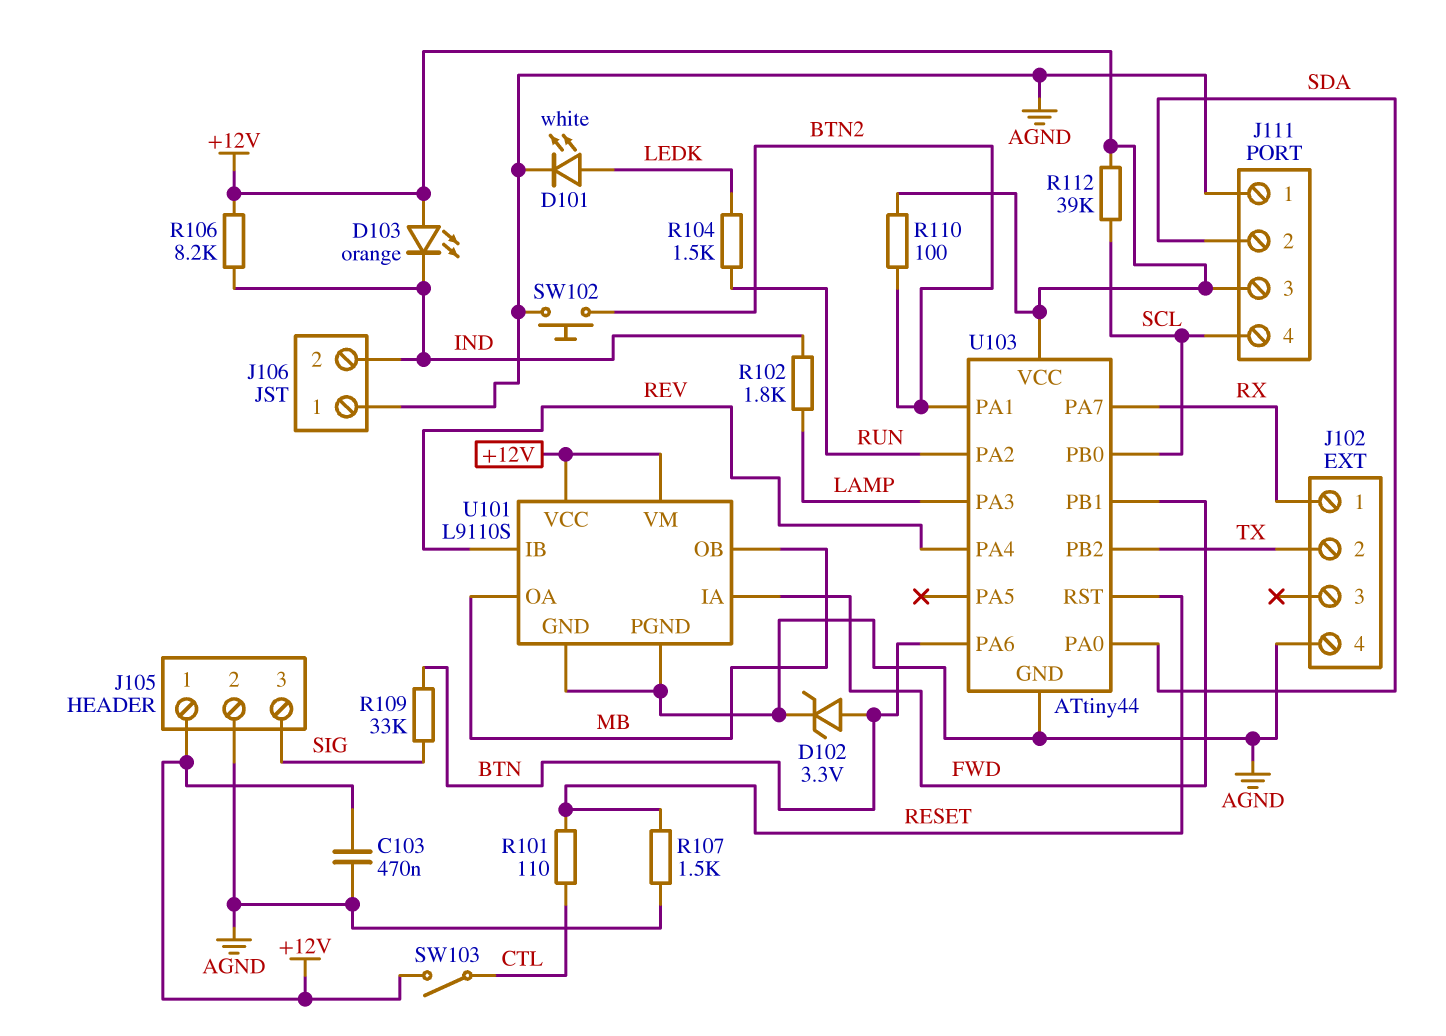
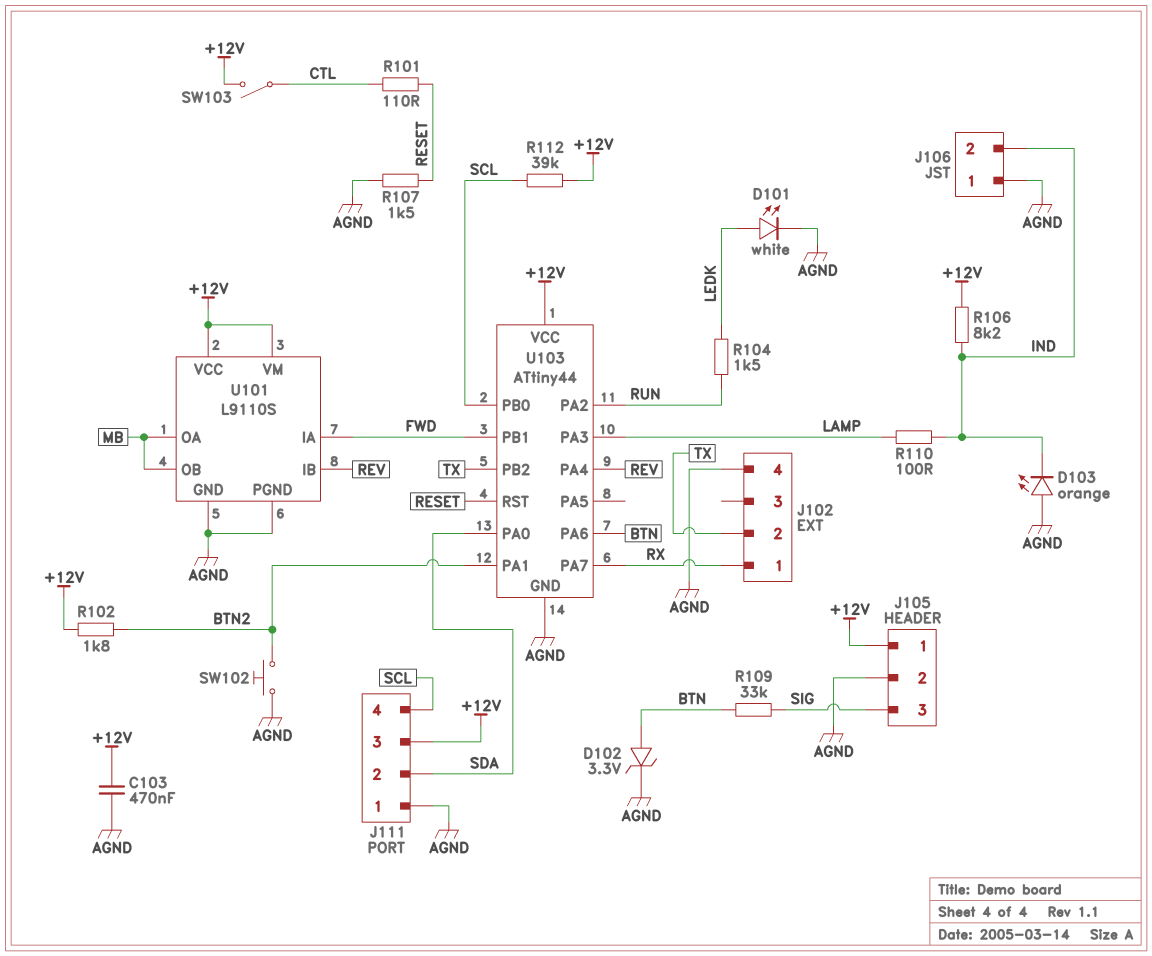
D103: LED orange (A +12V, K IND) -> LED orange (A AGND, K IND)
R102: 1.8k (IND, LAMP) -> 1.8k (+12V, BTN2)
R110: 100 (+12V, BTN2) -> 100 (IND, LAMP)

